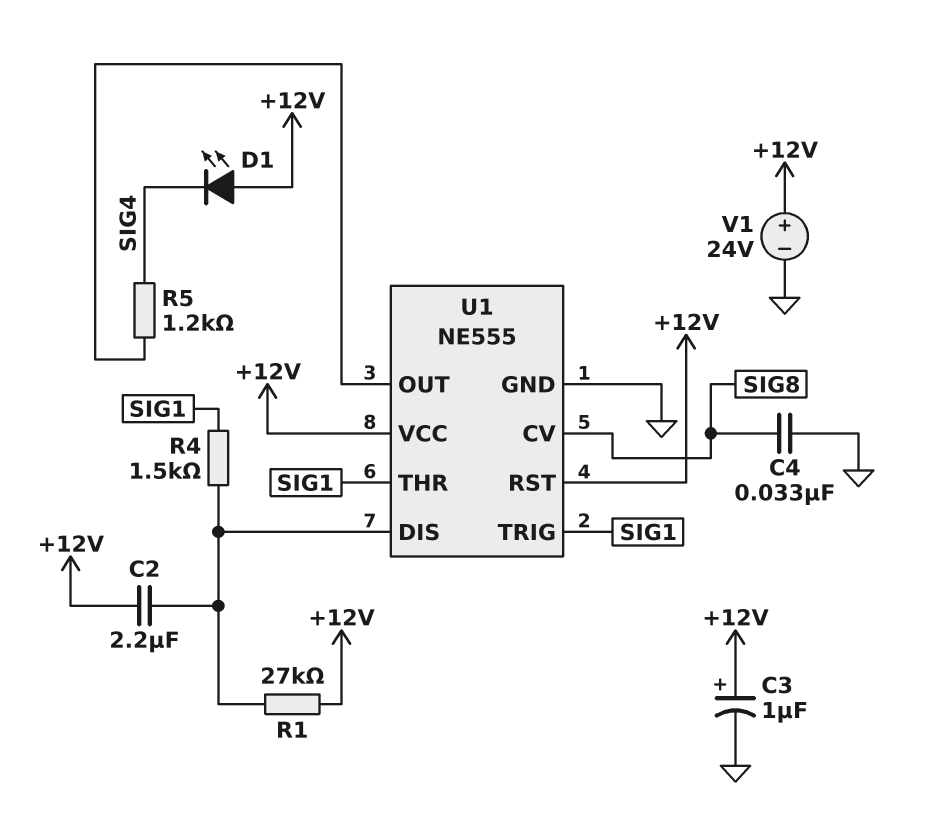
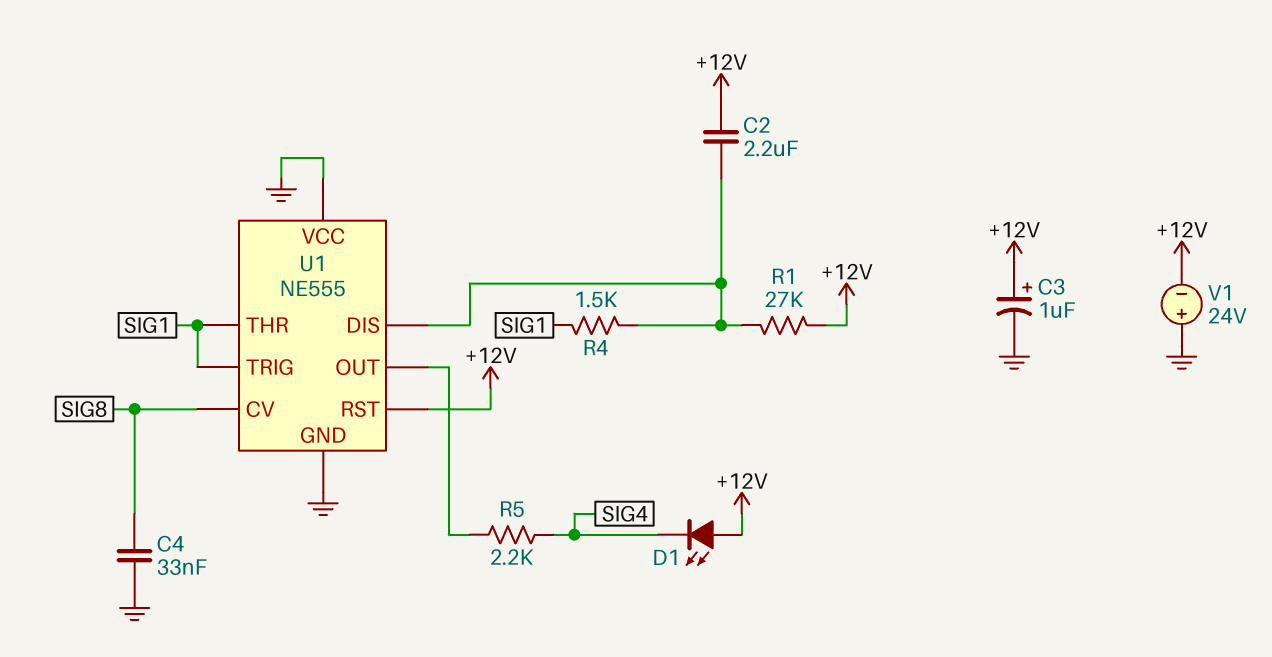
R5: 1.2k (SIG4, U1/OUT) -> 2.2k (SIG4, U1/OUT)
U1 pin VCC: +12V -> GND
V1: 24V (plus +12V, minus GND) -> 24V (plus GND, minus +12V)

